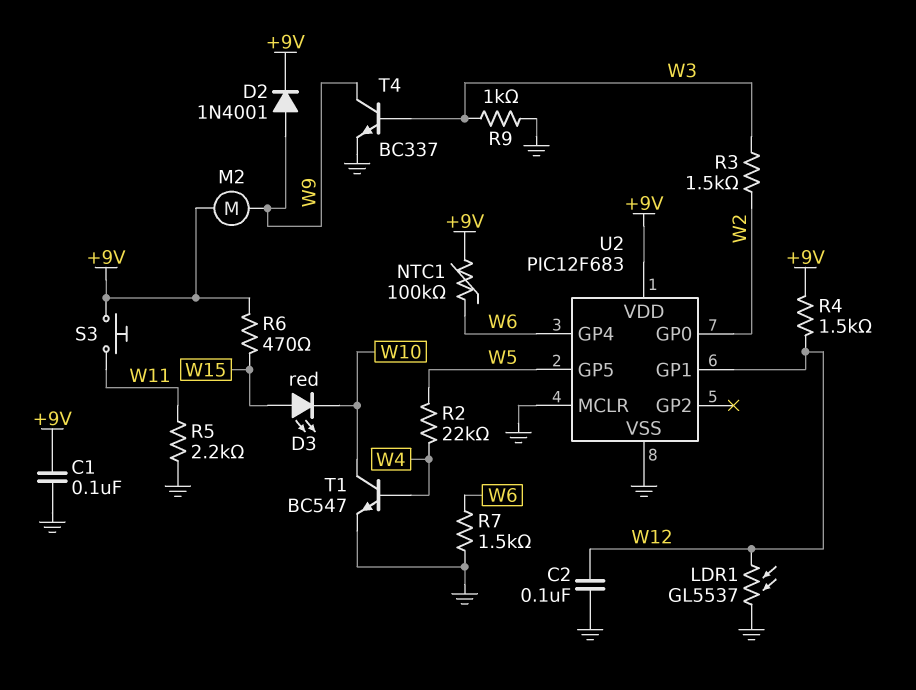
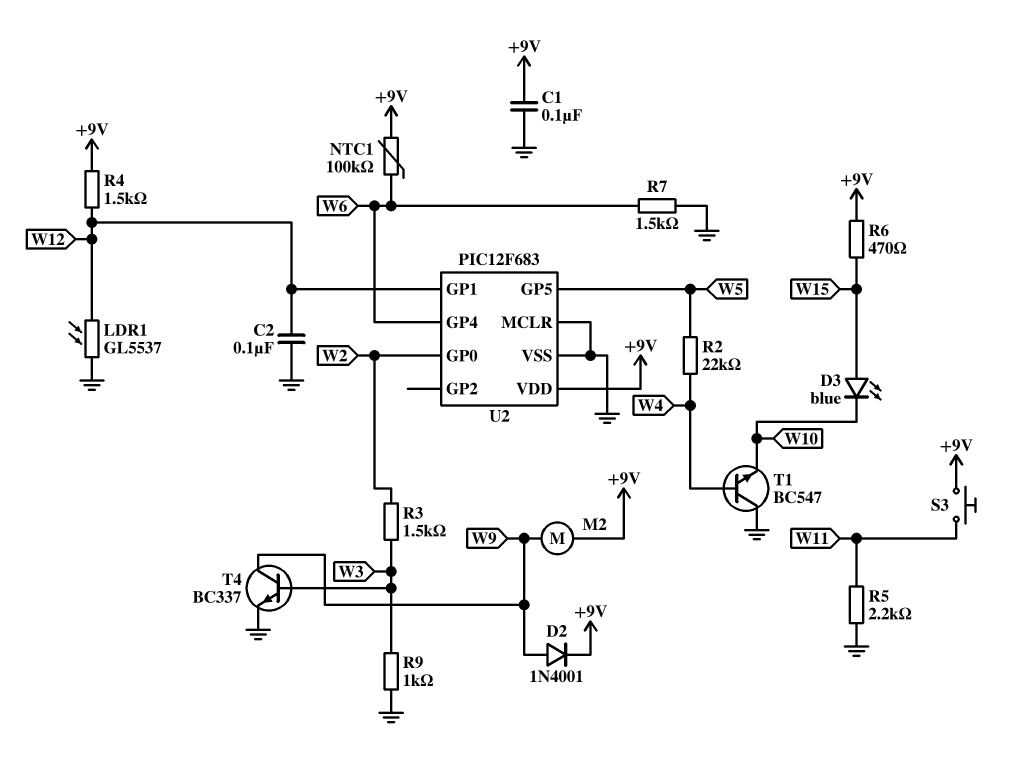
D3: LED red (A W15, K W10) -> LED blue (A W15, K W10)
T1: NPN BC547 (B W4, C W10, E GND) -> NPN BC547 (B W4, C GND, E W10)

